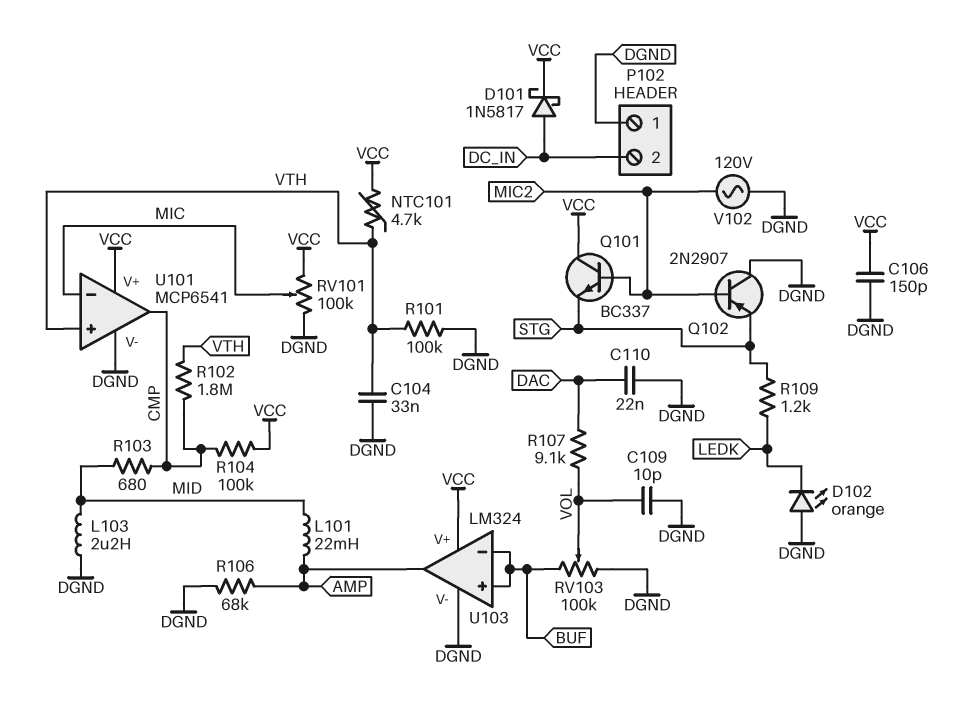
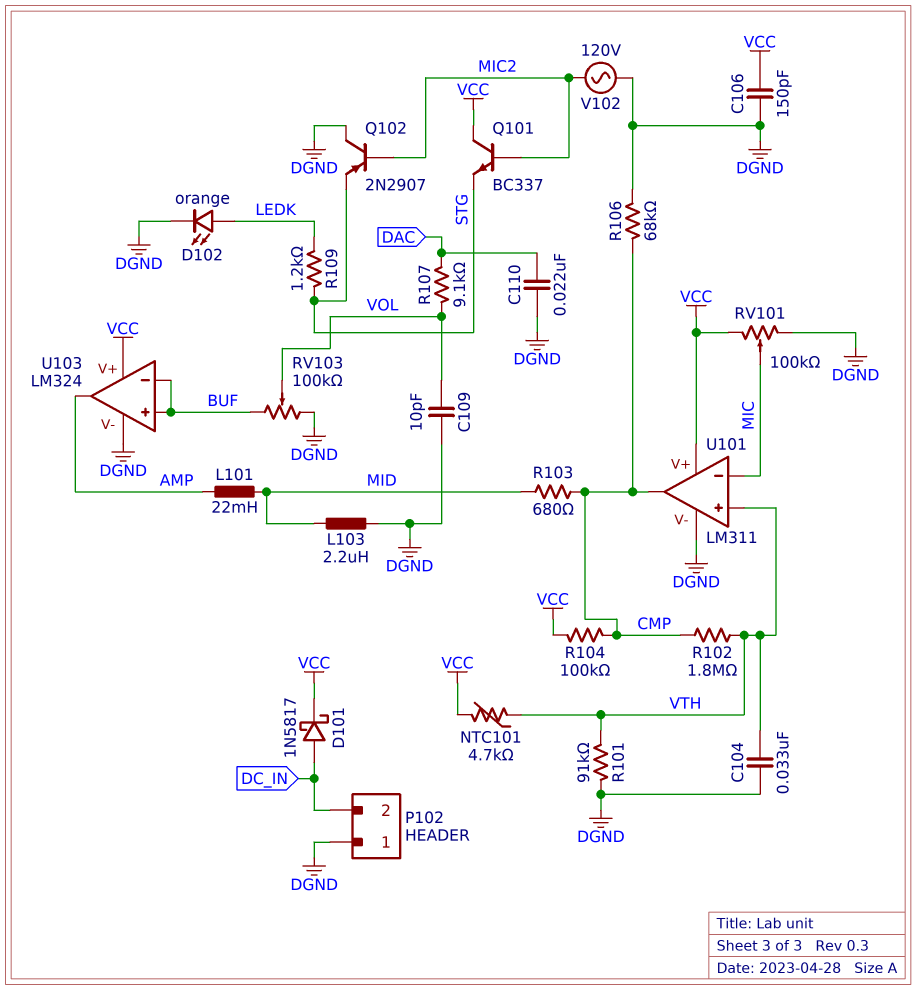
D102: LED orange (A DGND, K LEDK) -> LED orange (A LEDK, K DGND)
R101: 100k (DGND, VTH) -> 91k (DGND, VTH)
R106: 68k (AMP, DGND) -> 68k (CMP, DGND)
U101: MCP6541 -> LM311

